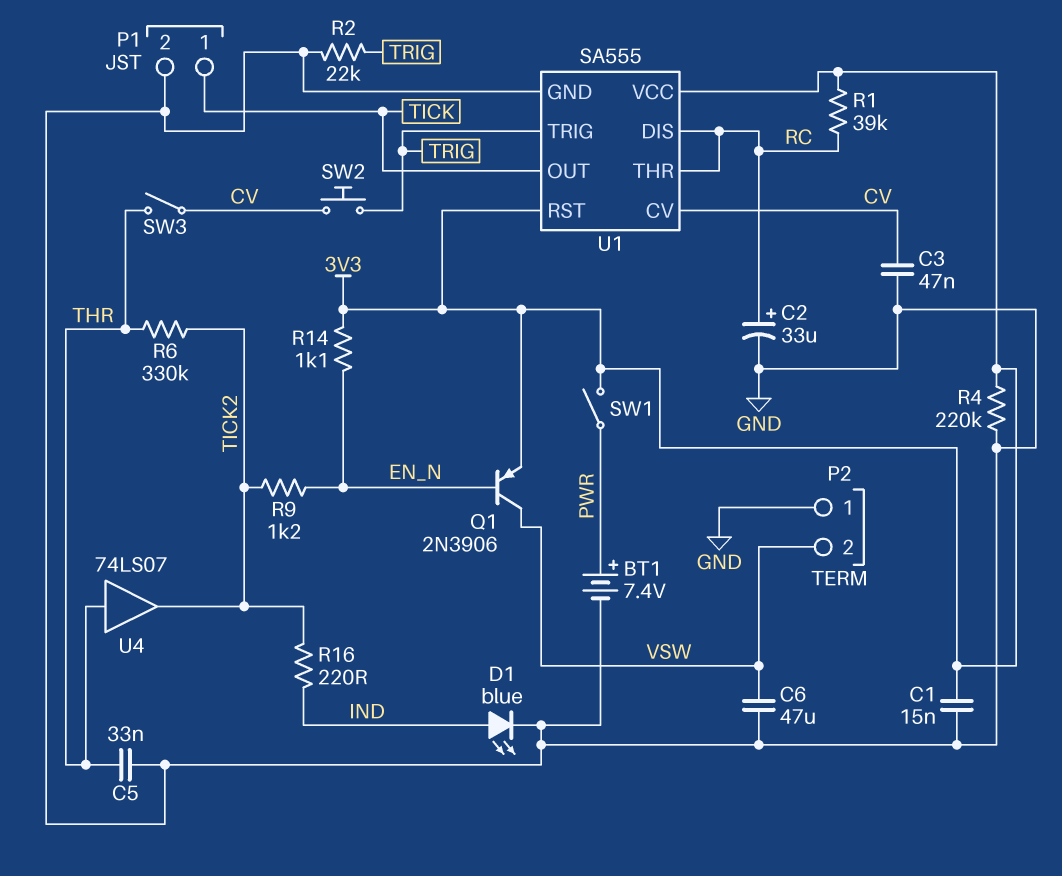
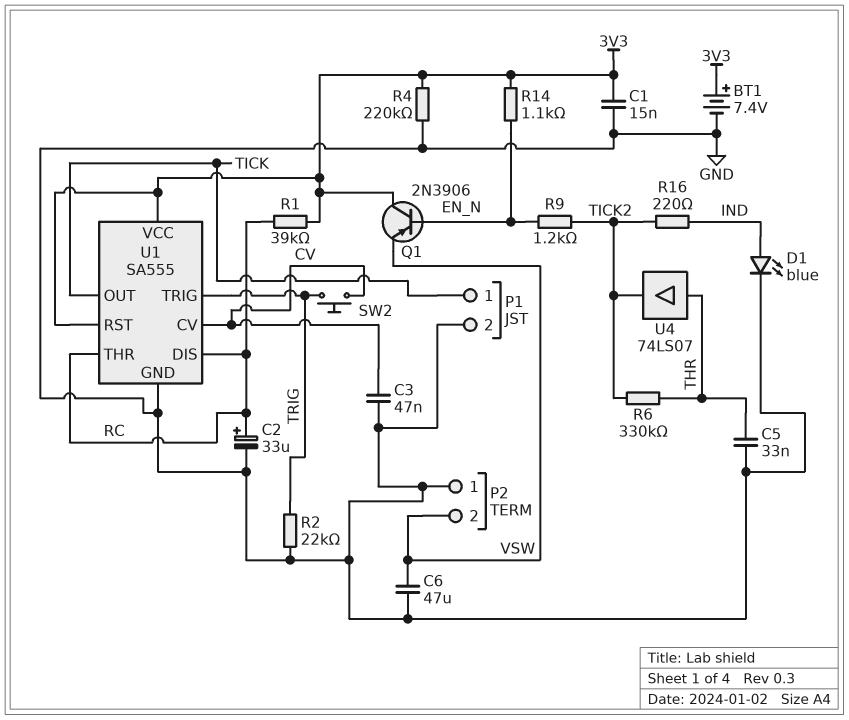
BT1: 7.4V (plus PWR, minus GND) -> 7.4V (plus 3V3, minus GND)
Q1: PNP 2N3906 (B EN_N, C VSW, E 3V3) -> PNP 2N3906 (B EN_N, C 3V3, E VSW)
SW1: switch (3V3, PWR) -> none
SW3: switch (CV, THR) -> none

